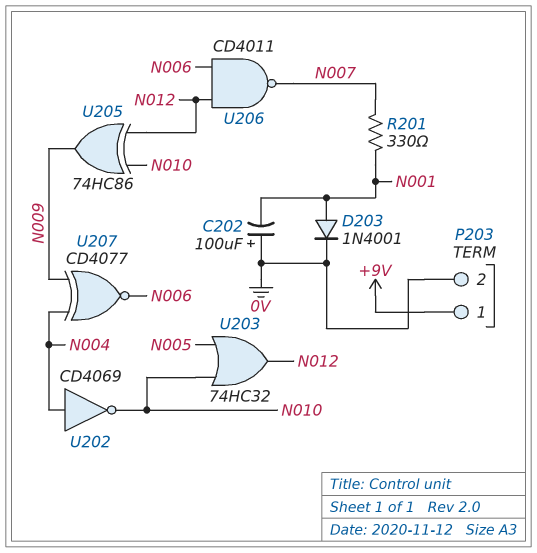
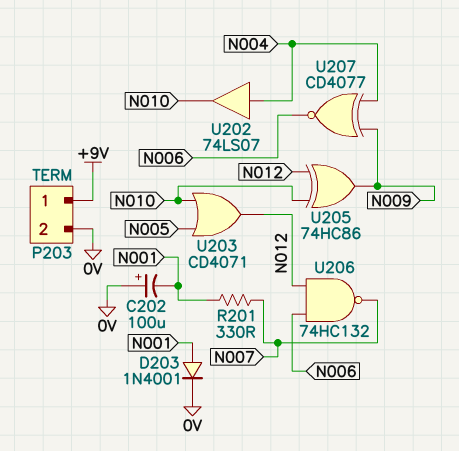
U202: NOT CD4069 (in N004, out N010) -> buffer 74LS07 (in N004, out N010)
U203: OR 74HC32 (in N005, in N010, out N012) -> OR CD4071 (in N005, in N010, out N012)
U206: NAND CD4011 (in N006, in N012, out N007) -> NAND 74HC132 (in N006, in N012, out N007)

